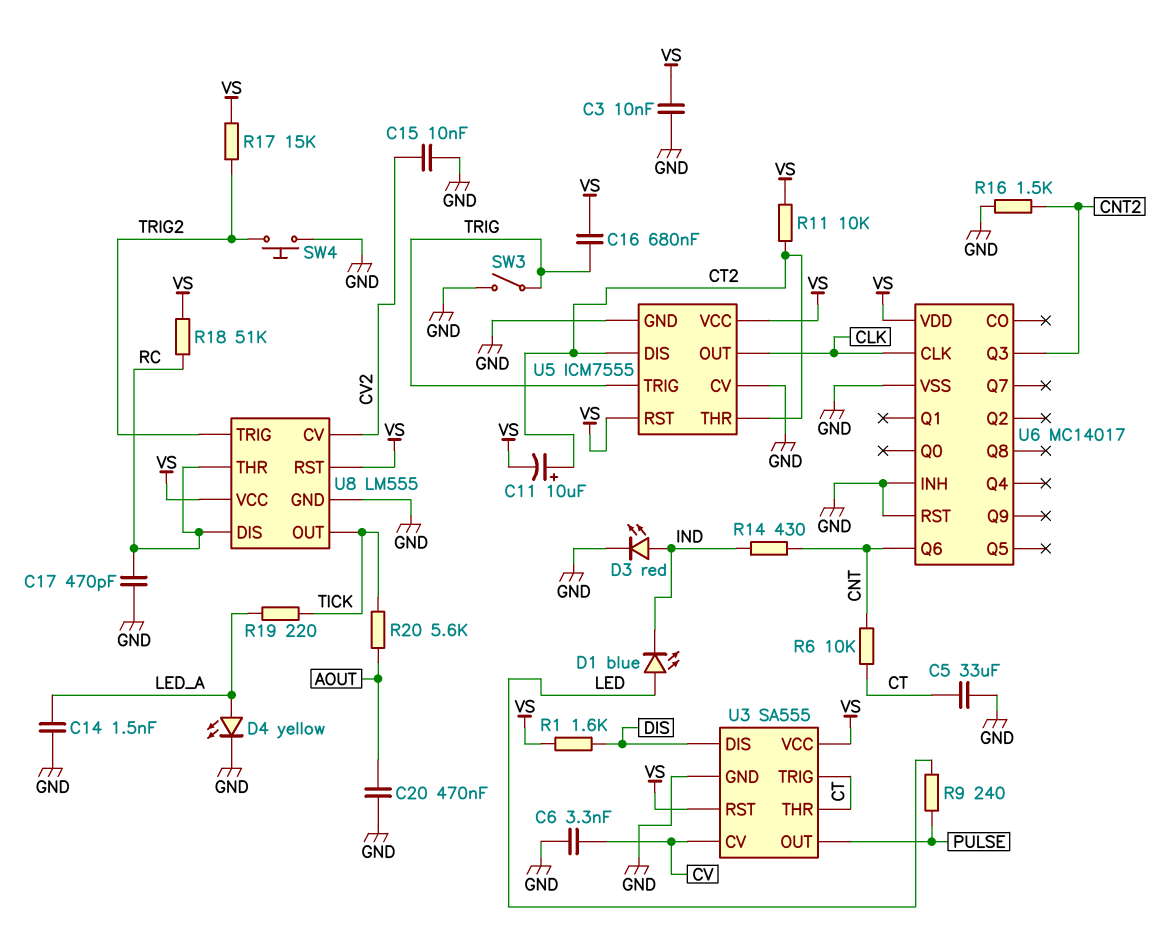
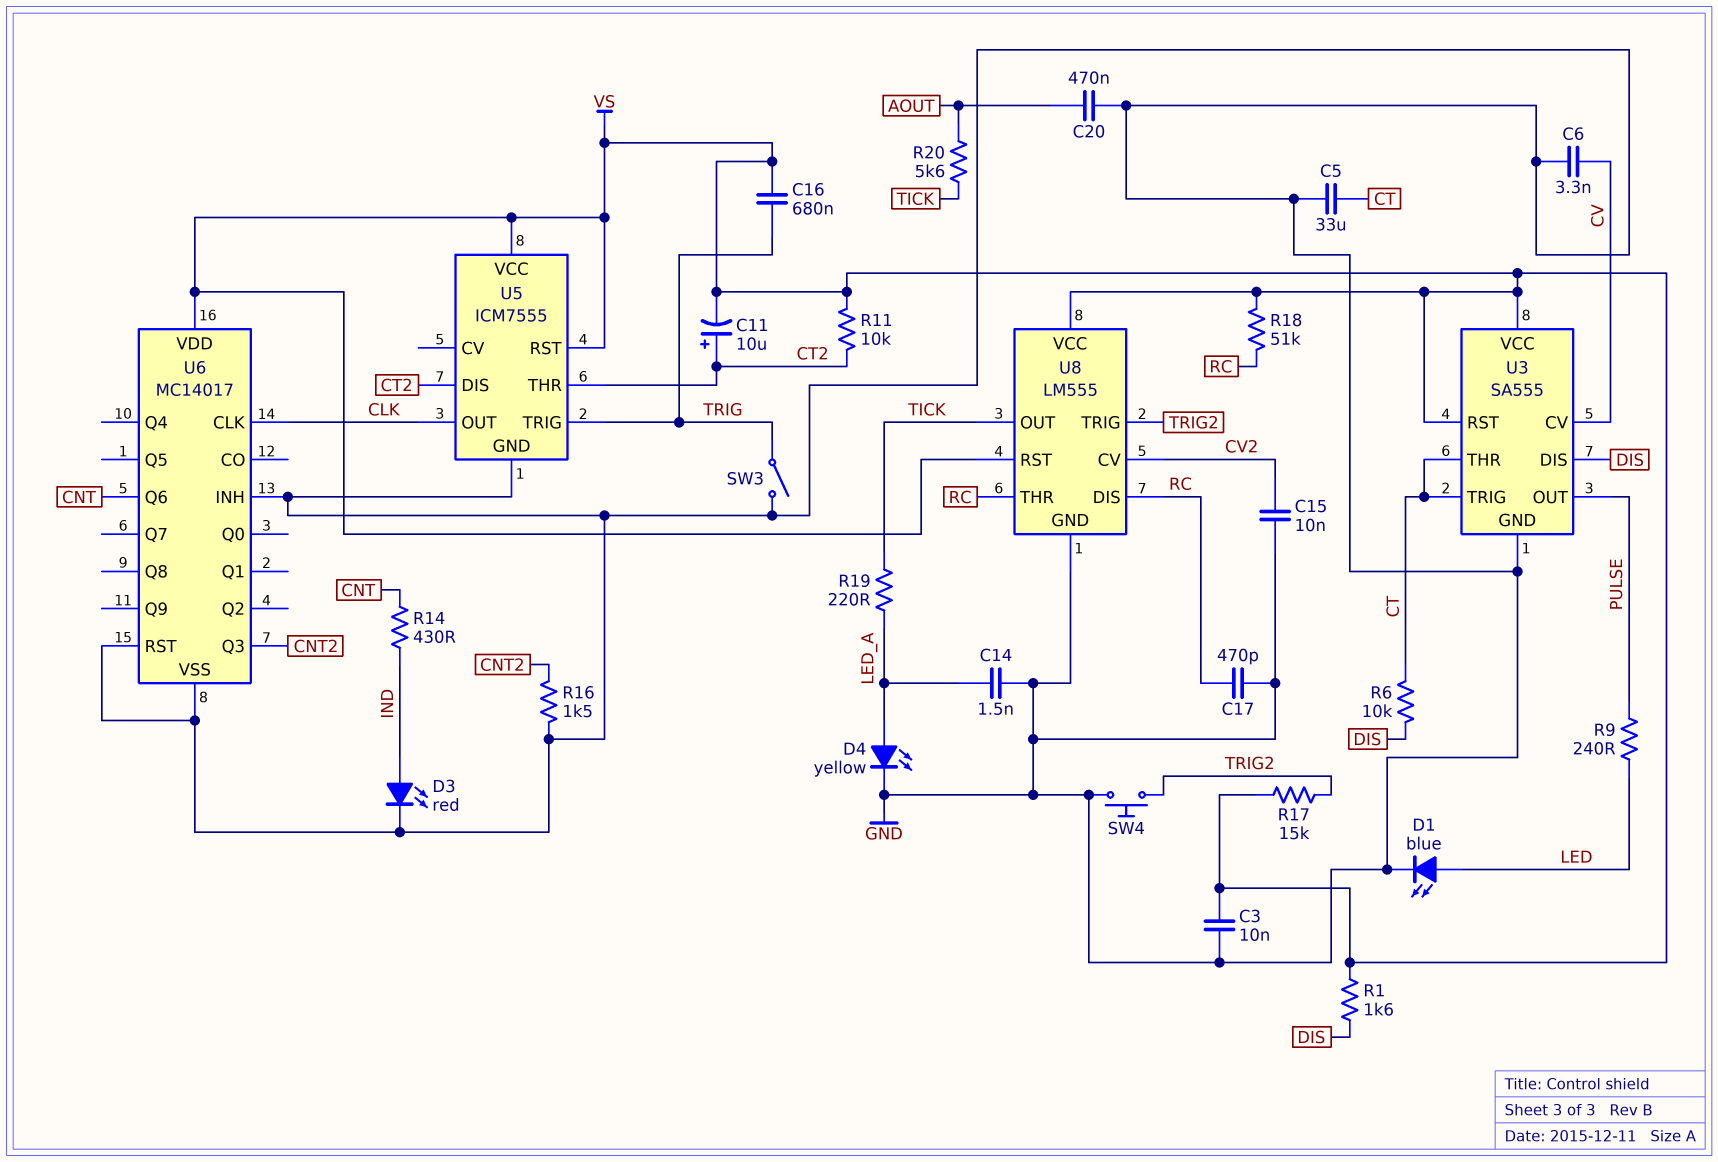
D1: LED blue (A LED, K IND) -> LED blue (A LED, K GND)
R6: 10k (CNT, CT) -> 10k (CT, DIS)
U5 pin CV: GND -> none

